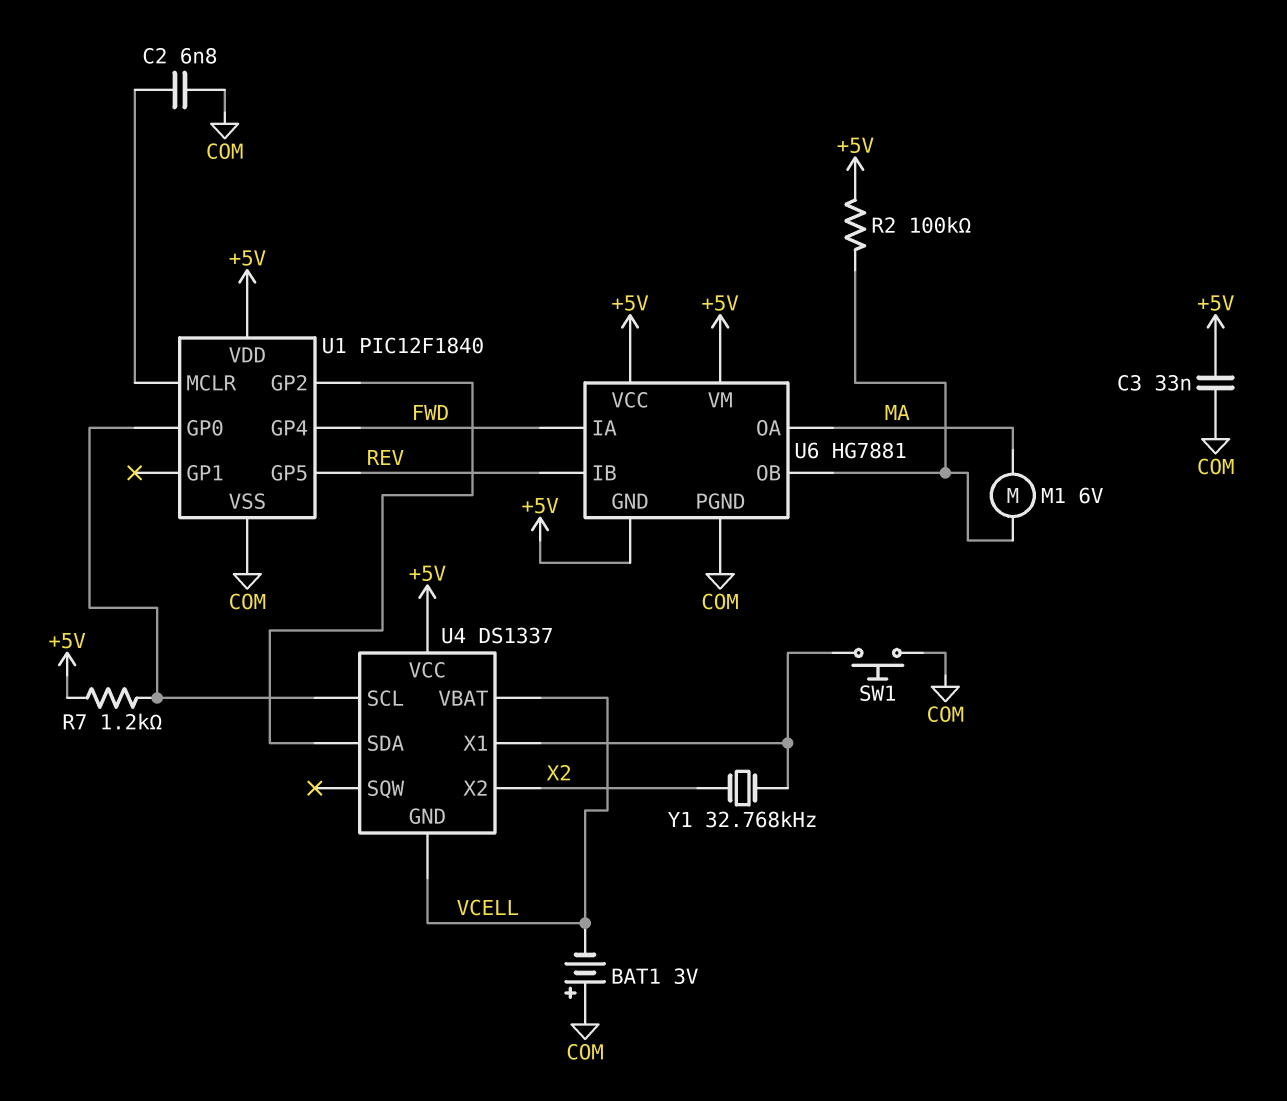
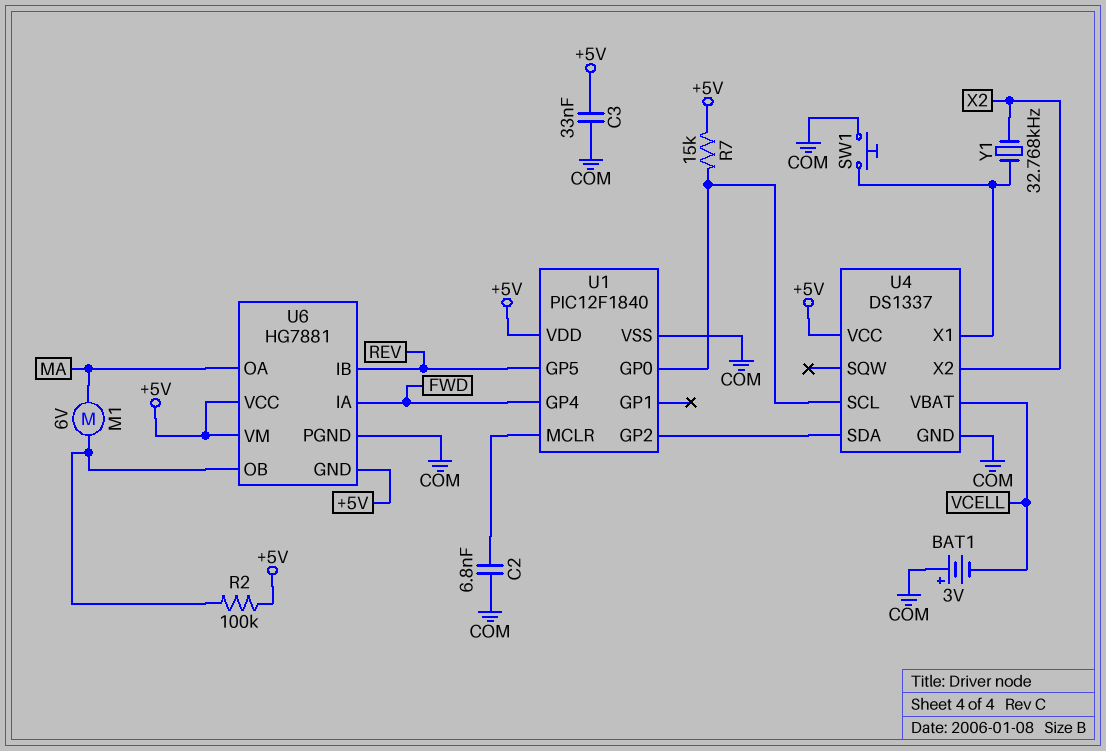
R7: 1.2k (+5V, U1/GP0) -> 15k (+5V, U1/GP0)
U4 pin GND: VCELL -> COM

